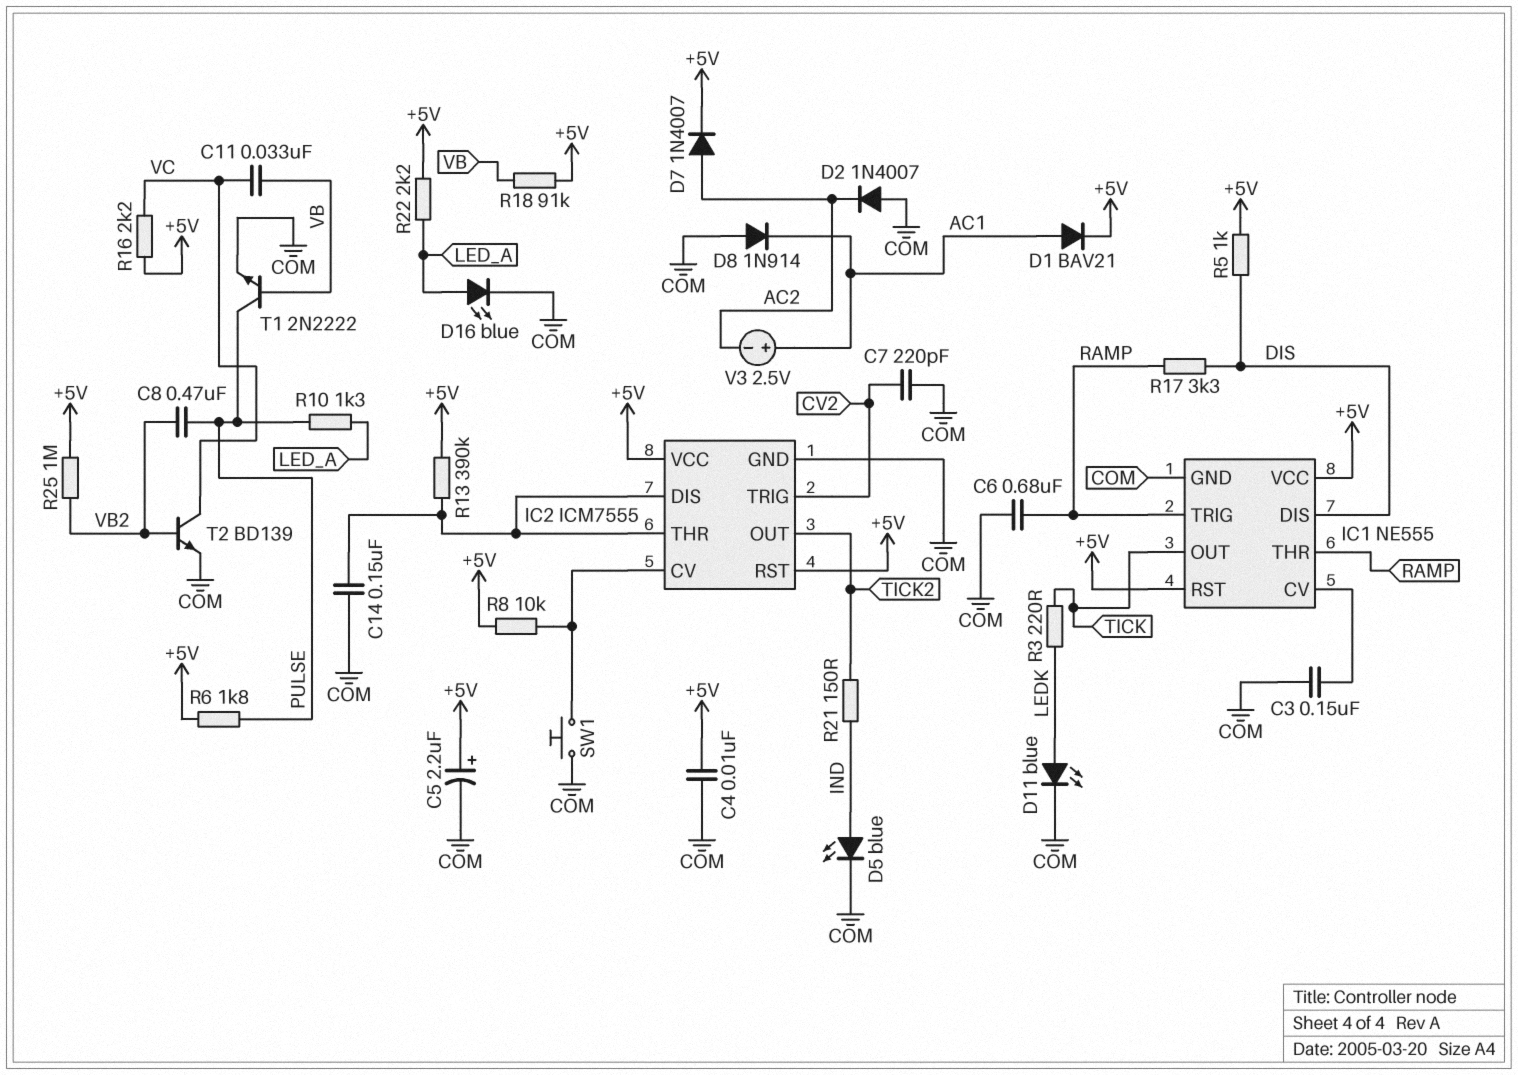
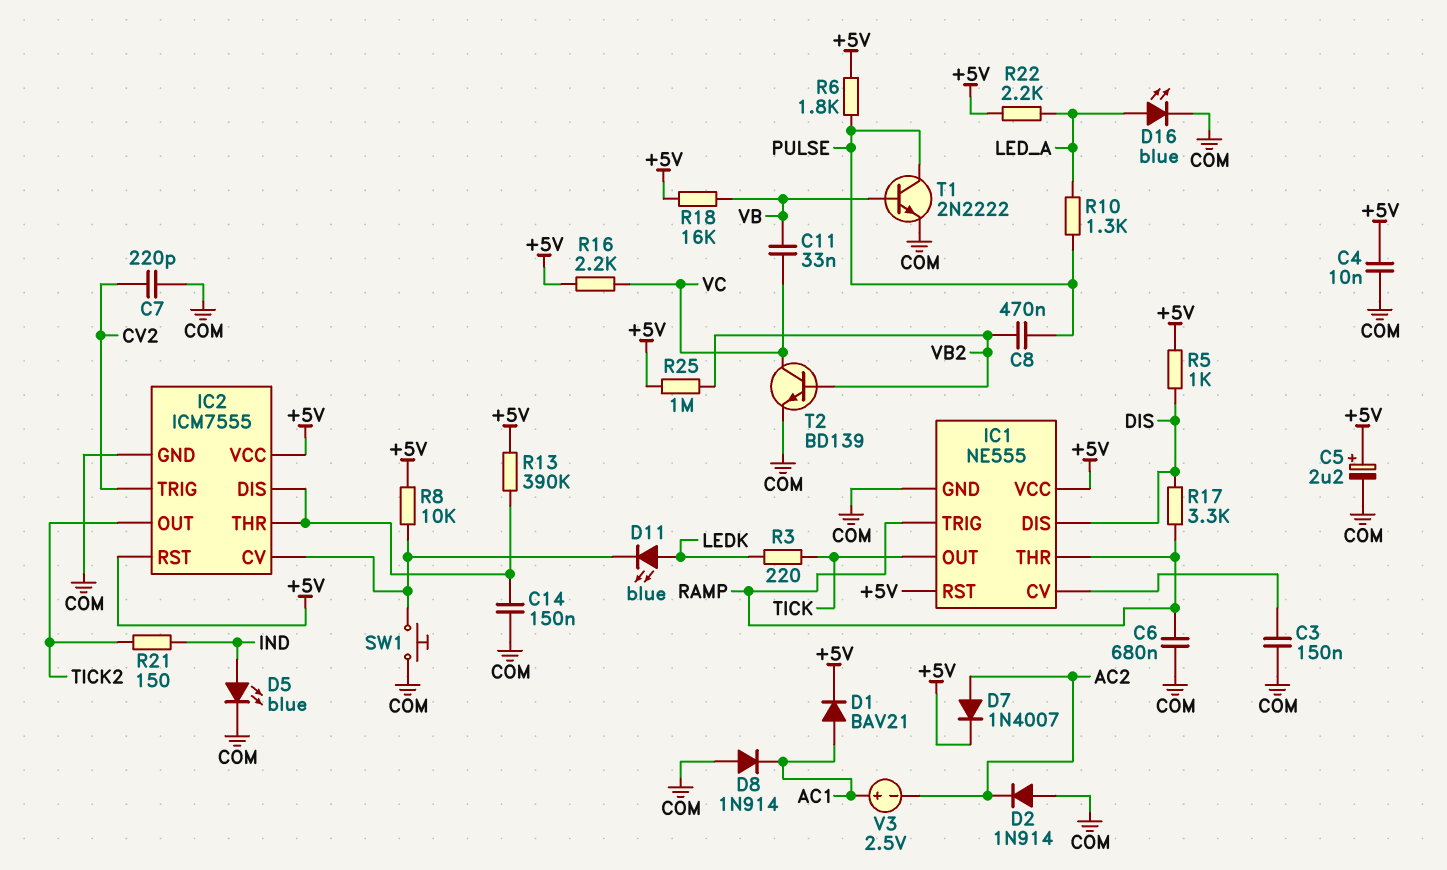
D2: diode 1N4007 (A COM, K AC2) -> diode 1N914 (A COM, K AC2)
D11: LED blue (A LEDK, K COM) -> LED blue (A LEDK, K IC2/CV)
R18: 91k (+5V, VB) -> 16k (+5V, VB)

